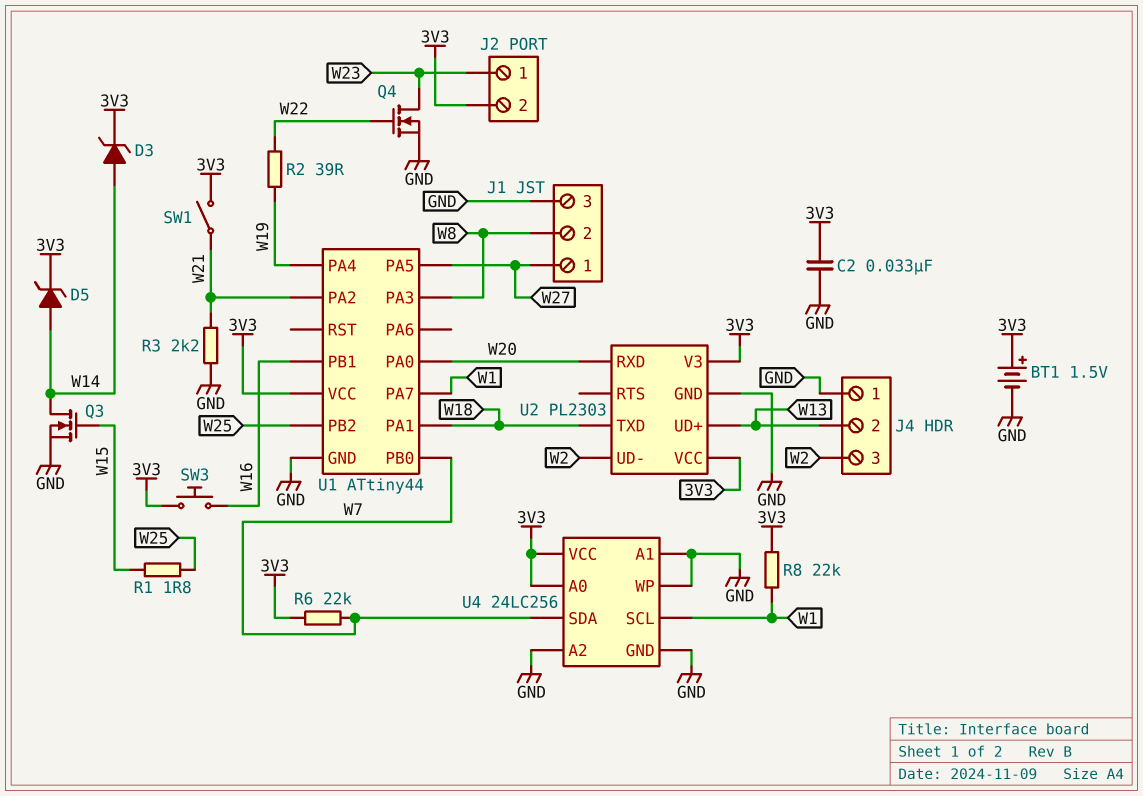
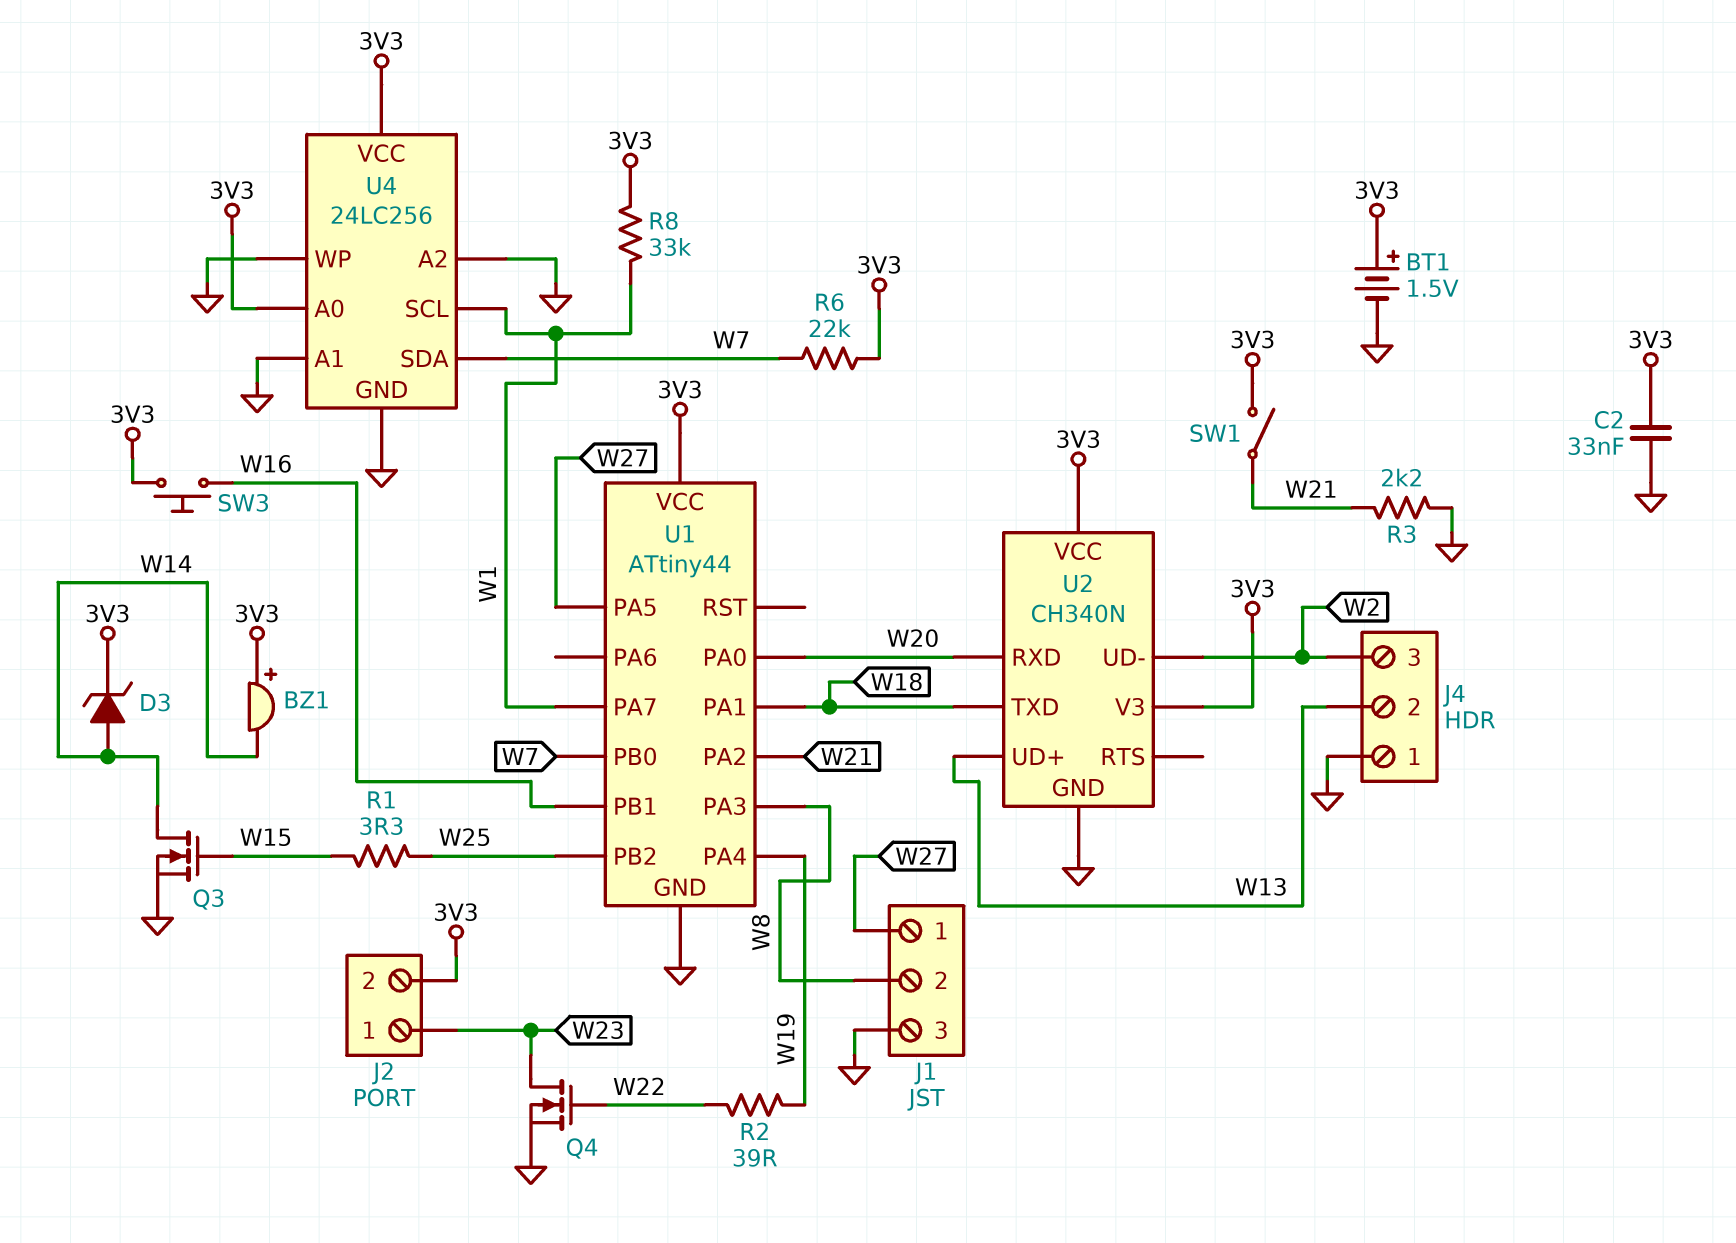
BZ1: none -> buzzer (plus 3V3, minus W14)
D5: zener (A W14, K 3V3) -> none
R1: 1.8 (W15, W25) -> 3.3 (W15, W25)
R8: 22k (3V3, W1) -> 33k (3V3, W1)
U2: PL2303 -> CH340N

